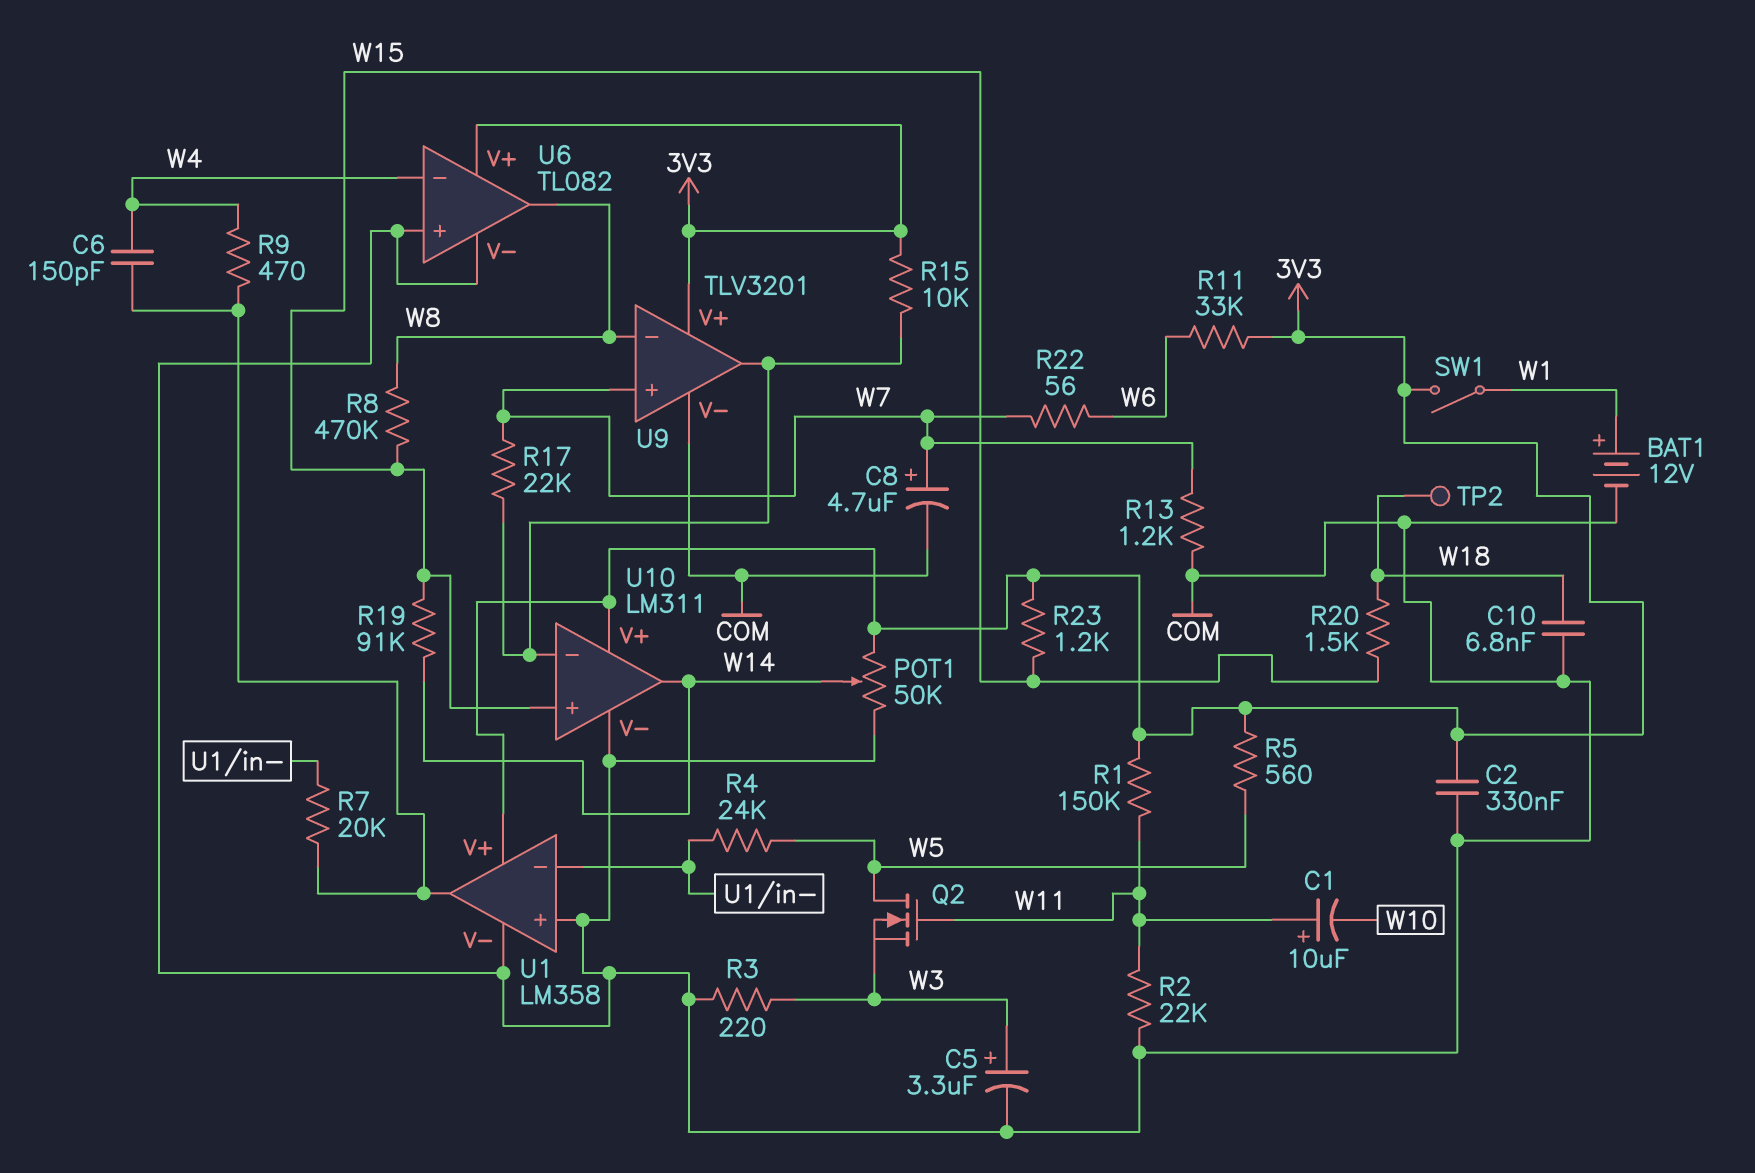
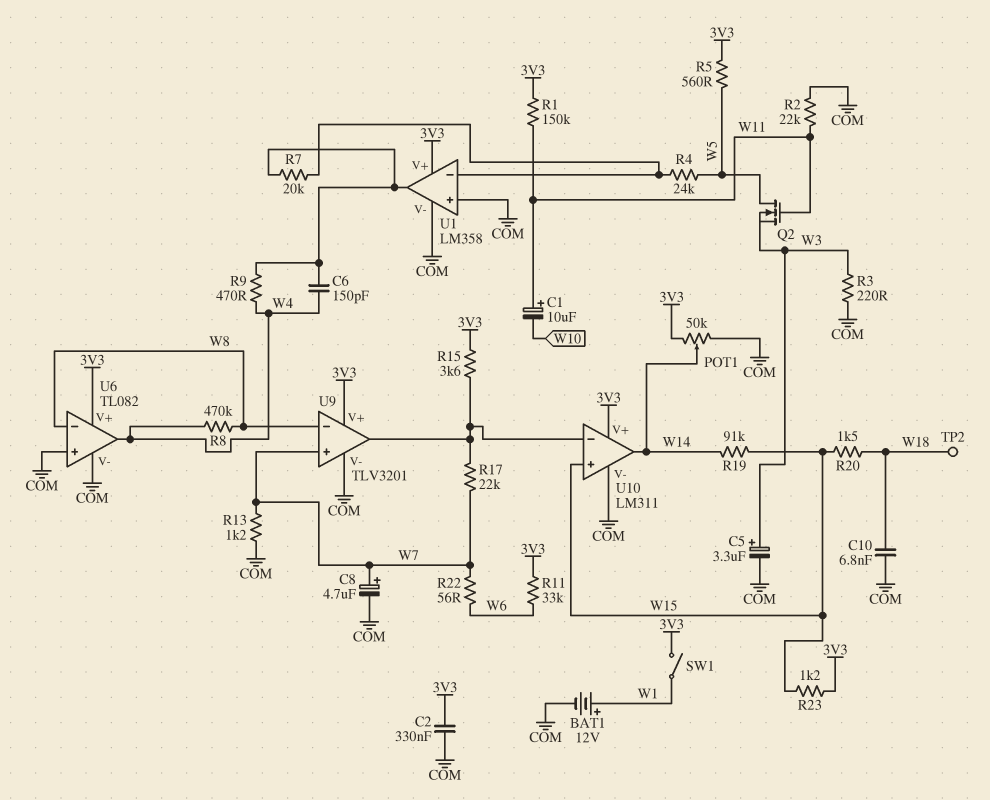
R8: 470k (W8, W15) -> 470k (W4, W8)
R15: 10k (3V3, U9/out) -> 3.6k (3V3, U9/out)
U6 pin in-: W4 -> W8
U6 pin out: W8 -> W4

